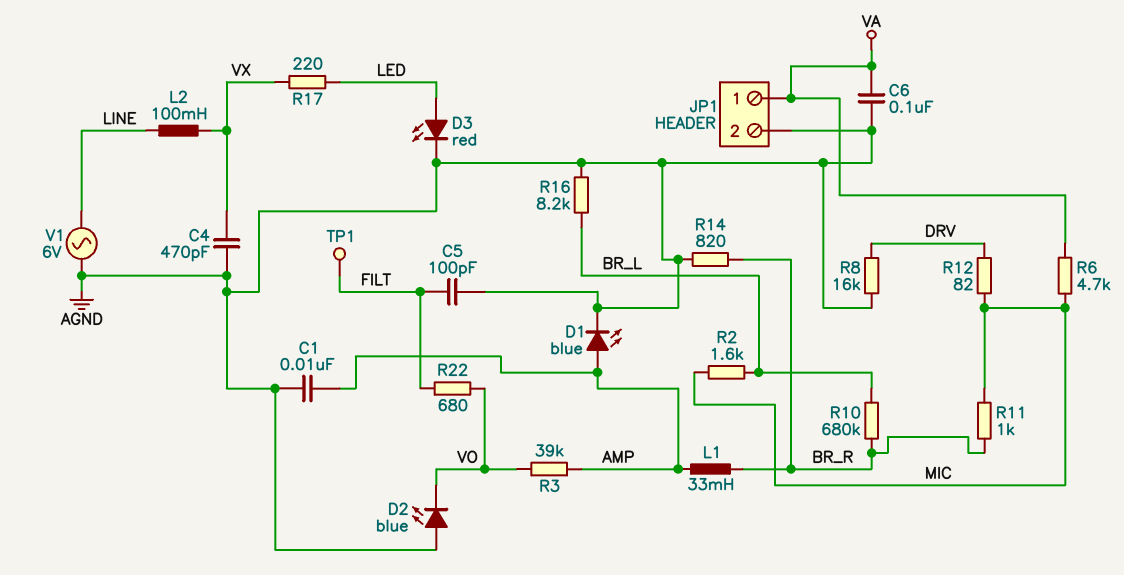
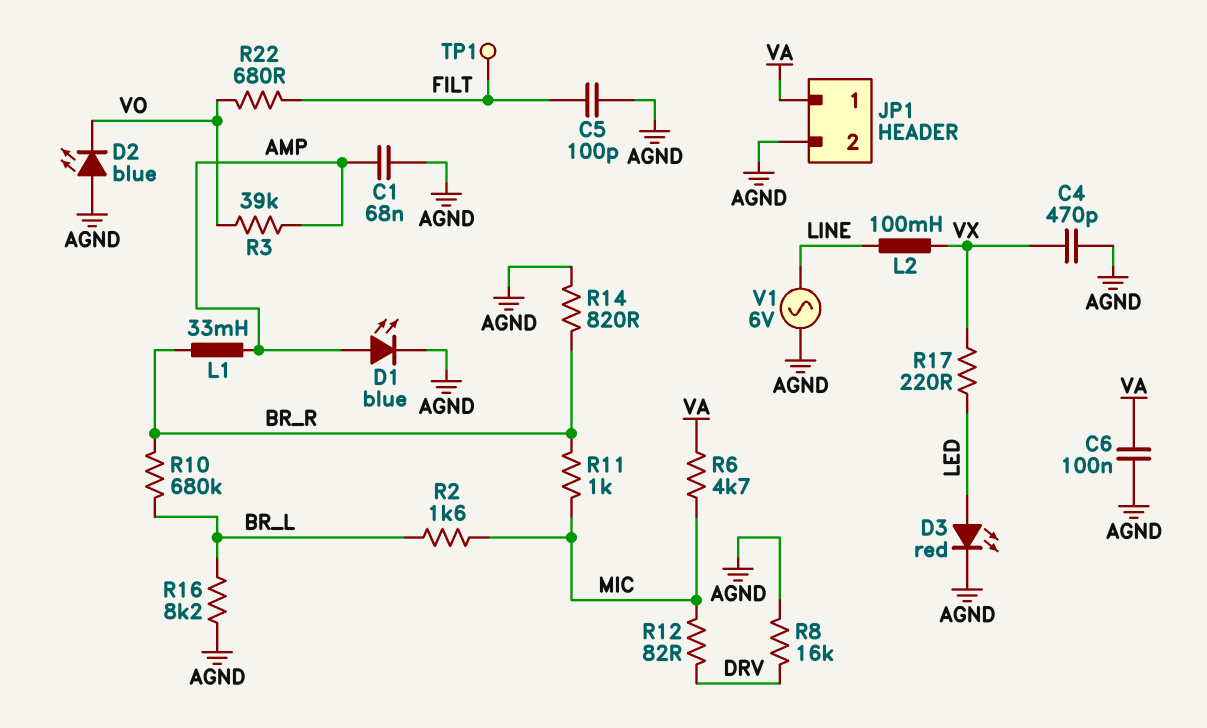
C1: 10nF (AGND, AMP) -> 68nF (AGND, AMP)

